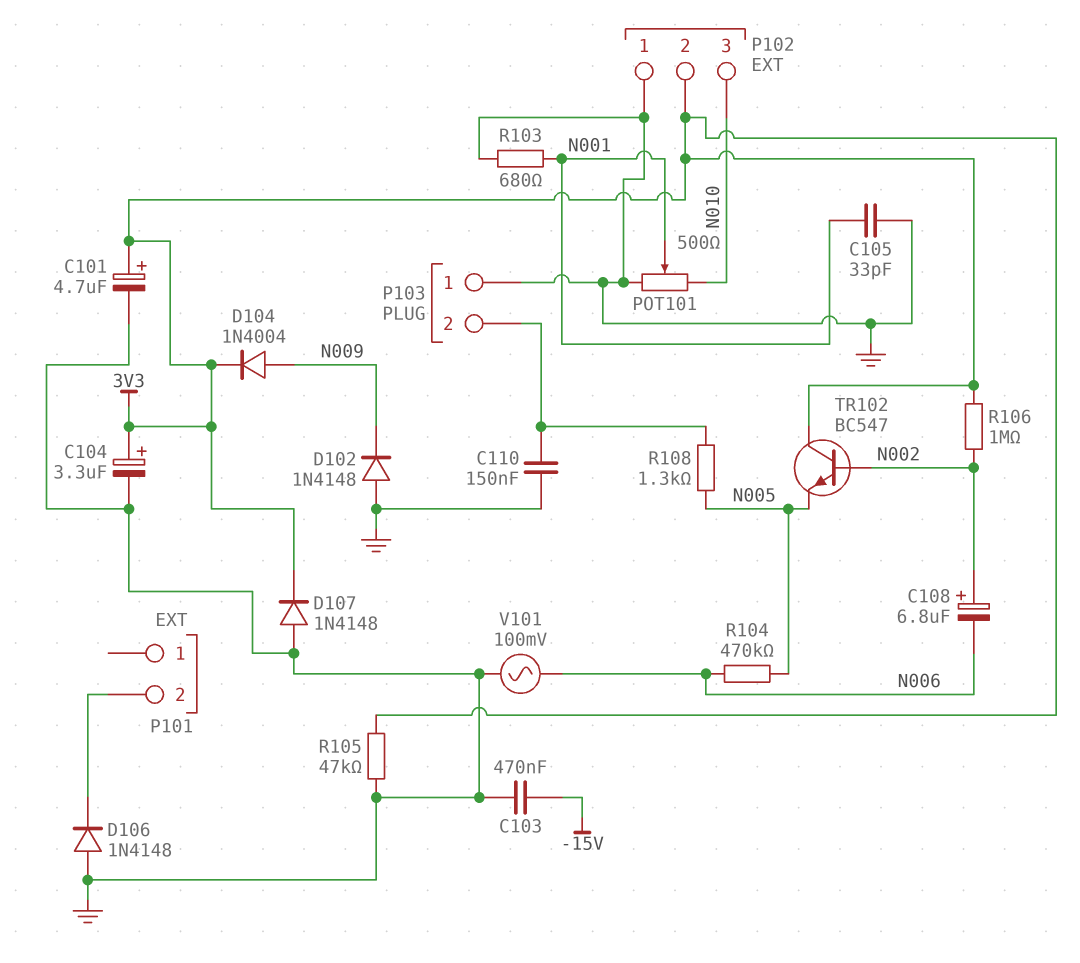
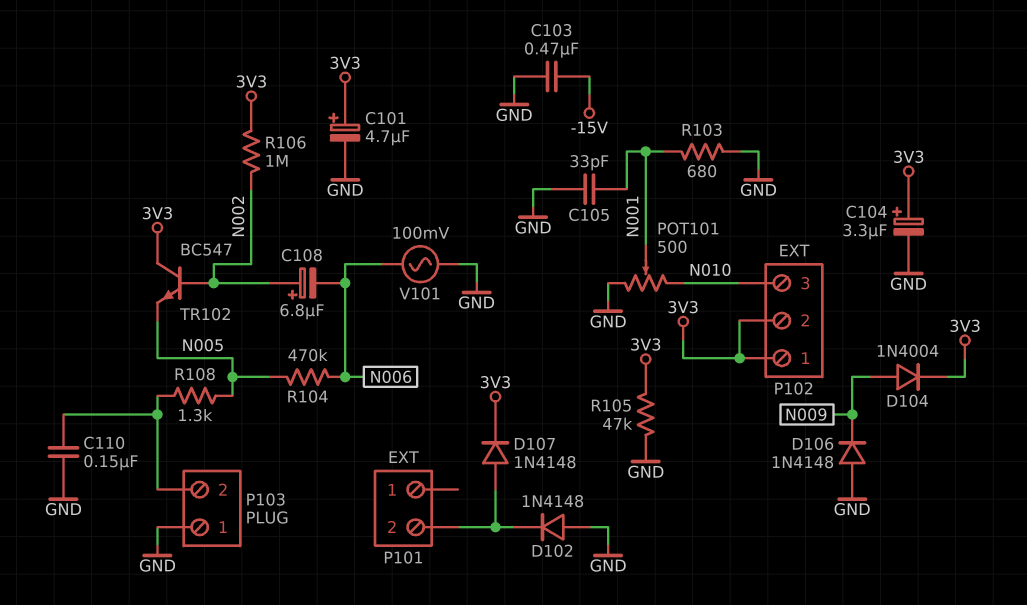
D102: diode 1N4148 (A GND, K N009) -> diode 1N4148 (A GND, K P101/2)
D106: diode 1N4148 (A GND, K P101/2) -> diode 1N4148 (A GND, K N009)
D107: diode 1N4148 (A GND, K 3V3) -> diode 1N4148 (A P101/2, K 3V3)
P102 pin 1: GND -> 3V3

